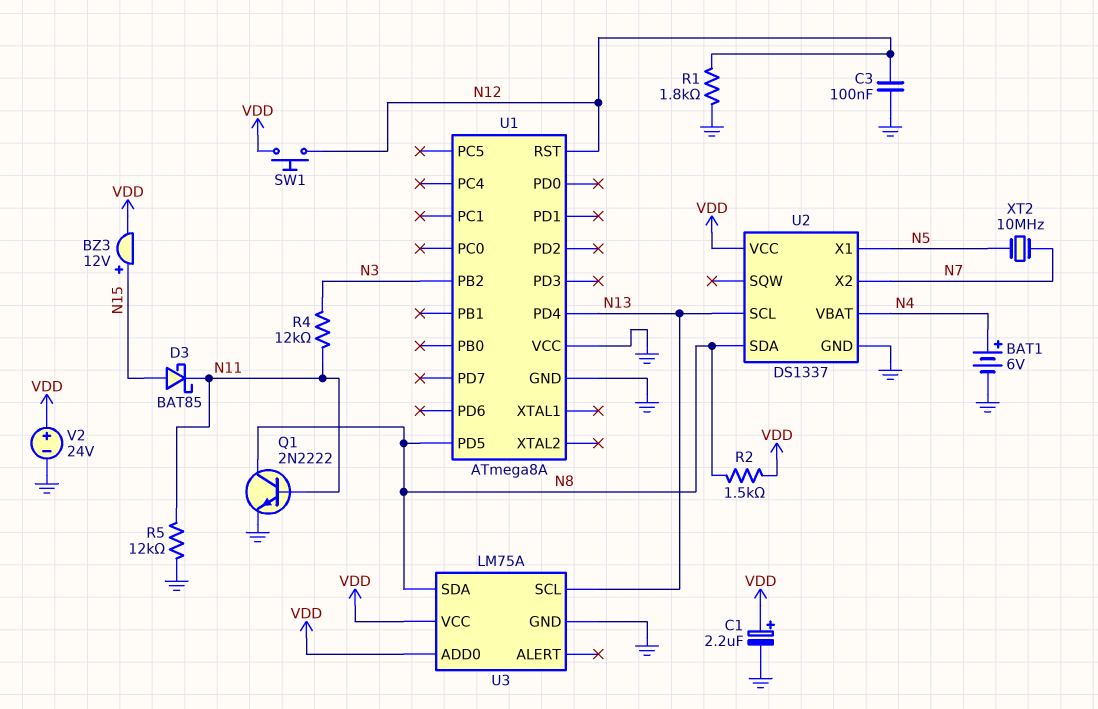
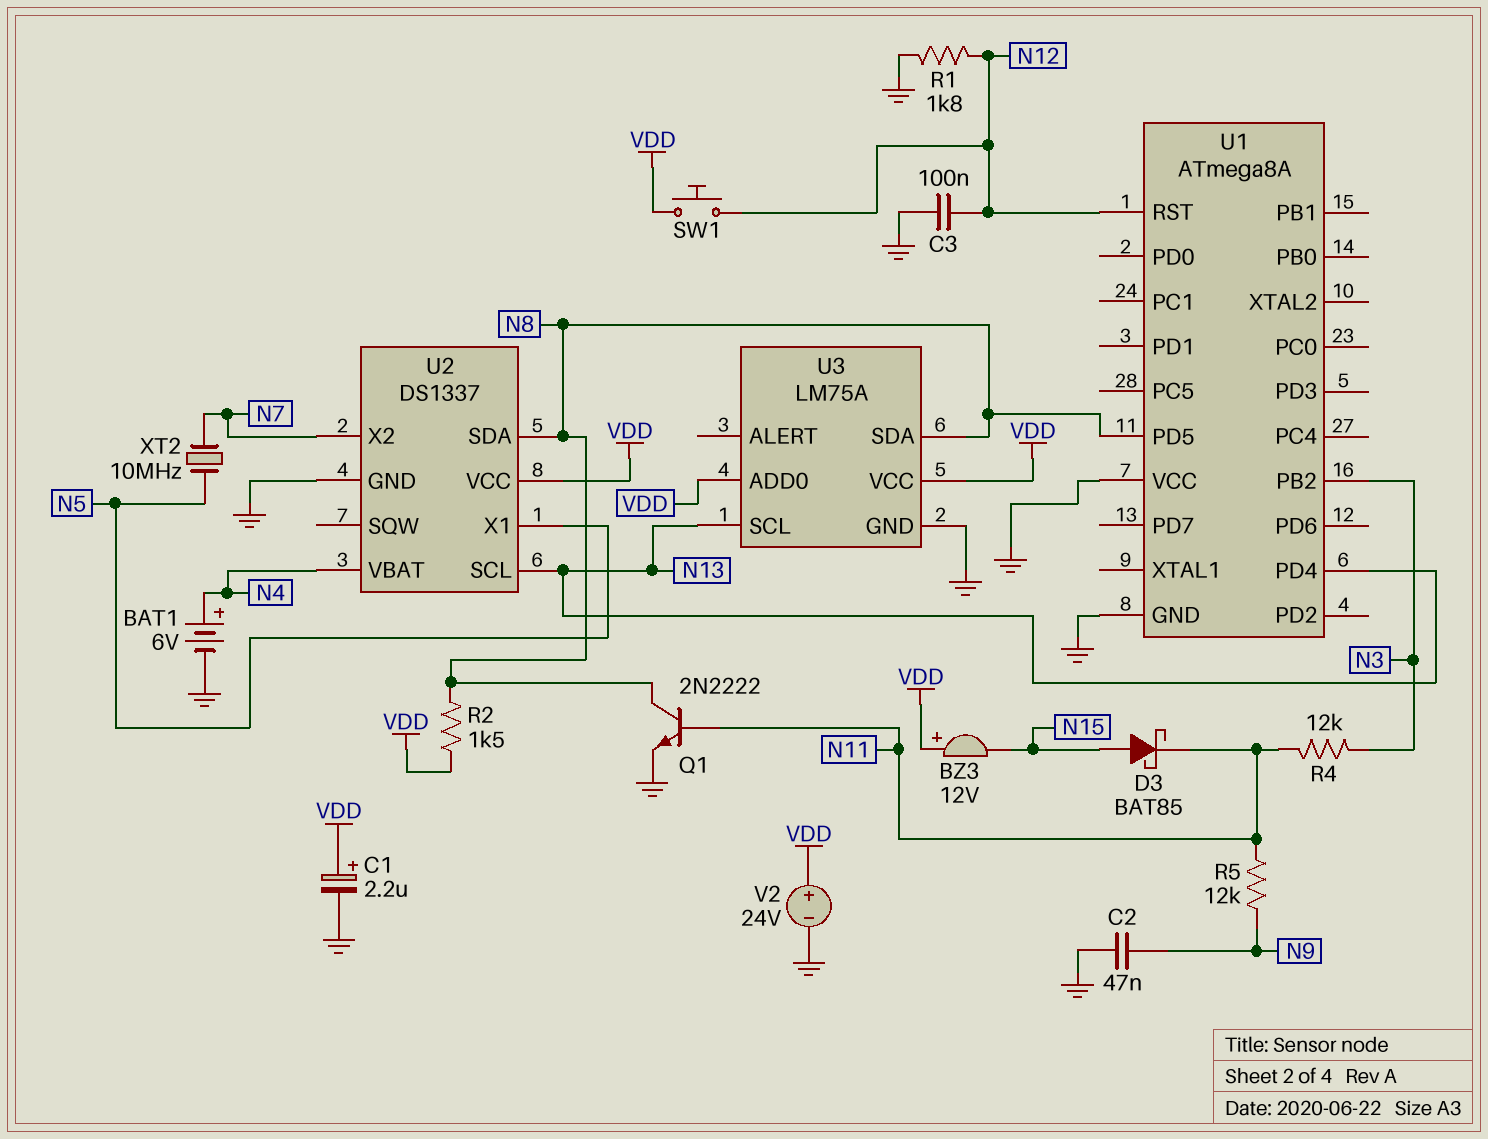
BZ3: buzzer 12V (plus N15, minus VDD) -> buzzer 12V (plus VDD, minus N15)
C2: none -> 47nF (GND, N9)
R5: 12k (GND, N11) -> 12k (N9, N11)

